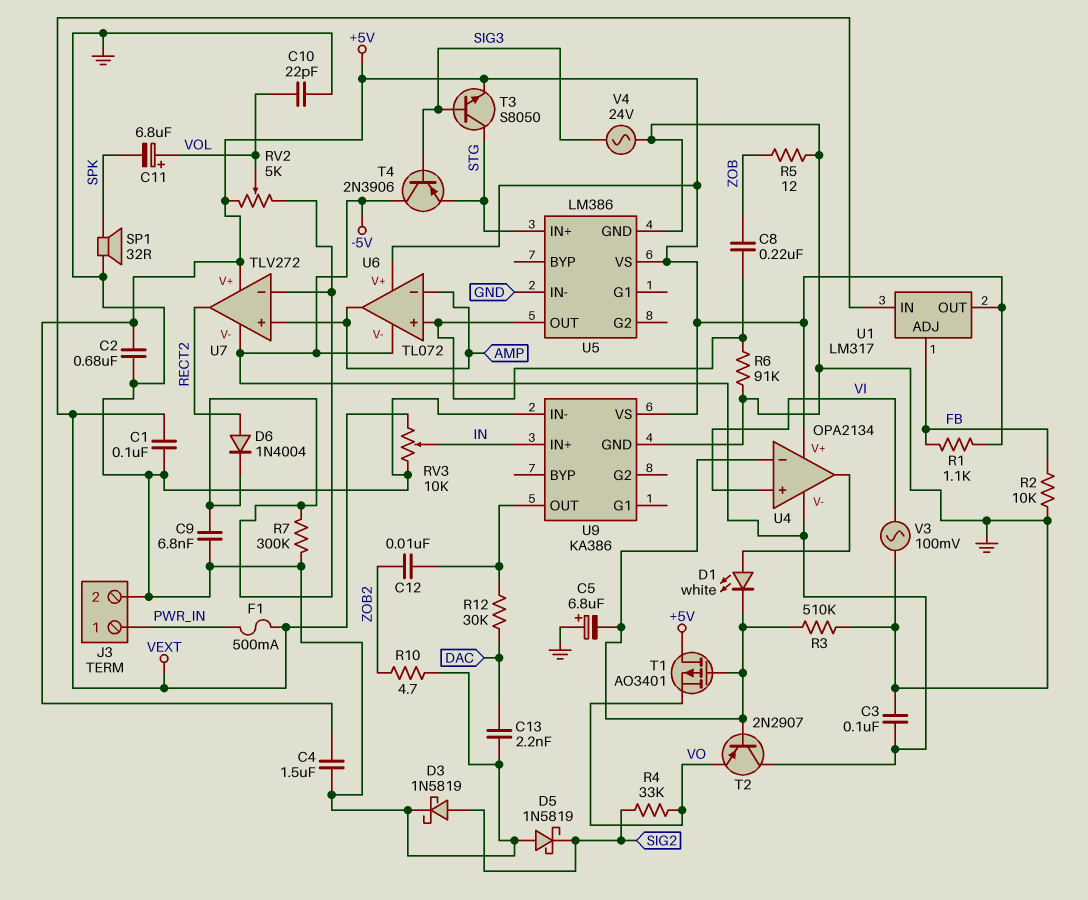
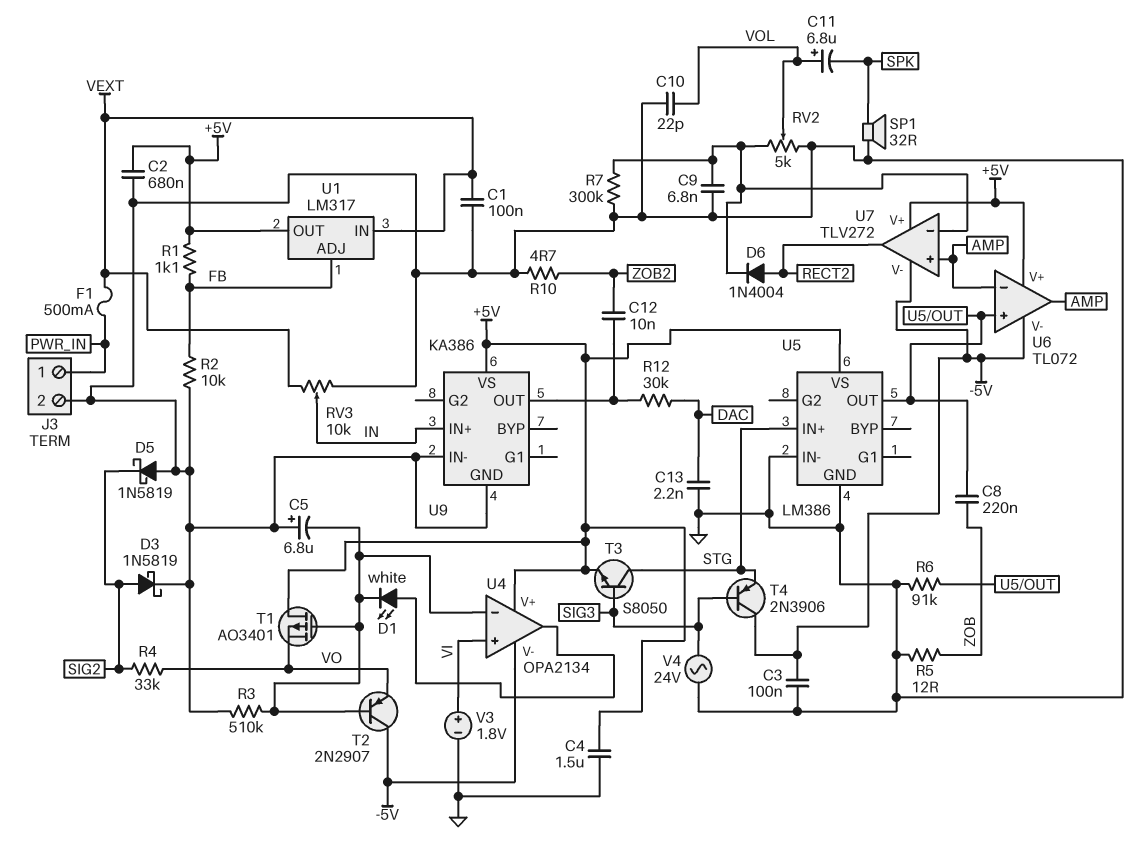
RV2: 5k (+5V, U7/in-, wiper VOL) -> 5k (GND, U7/in-, wiper VOL)
V3: AC 100mV (GND, VI) -> 1.8V (plus VI, minus GND)

